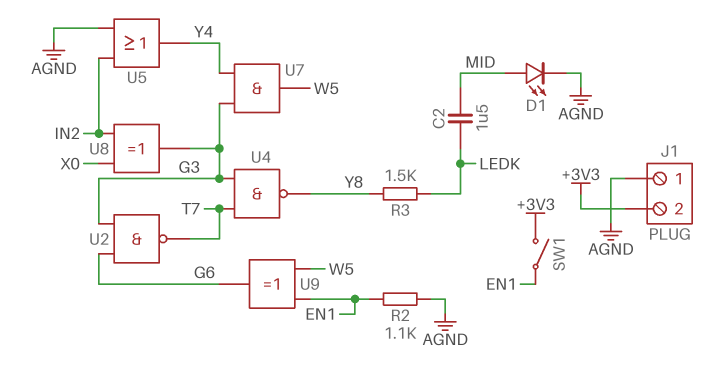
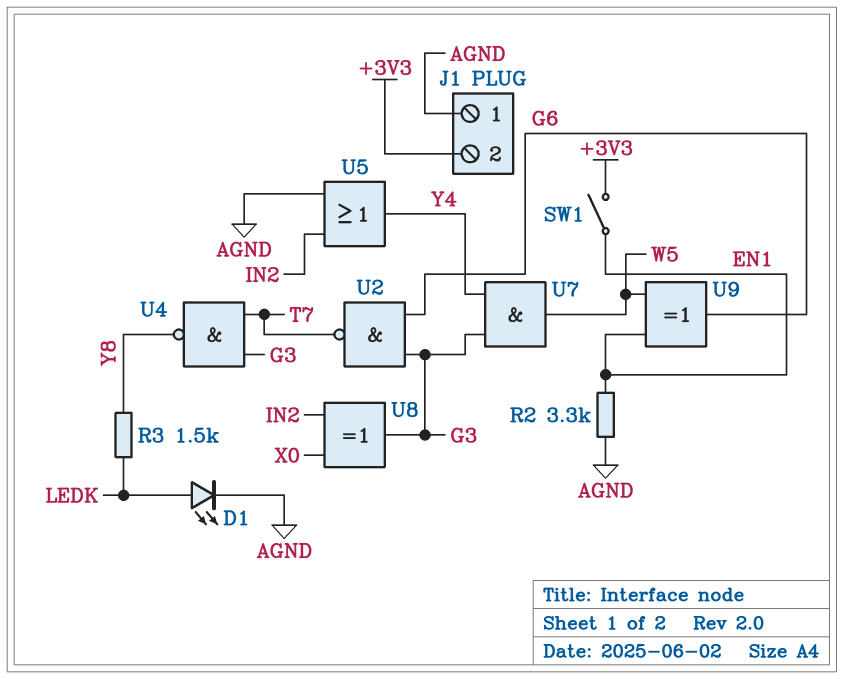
C2: 1.5uF (LEDK, MID) -> none
D1: LED (A MID, K AGND) -> LED (A LEDK, K AGND)
R2: 1.1k (AGND, EN1) -> 3.3k (AGND, EN1)

